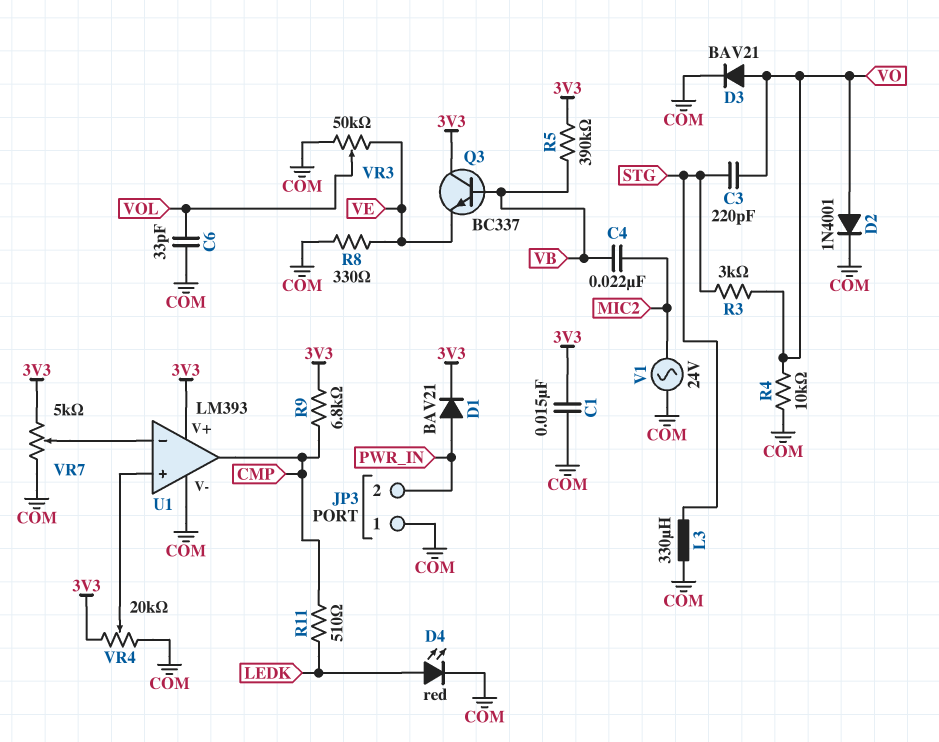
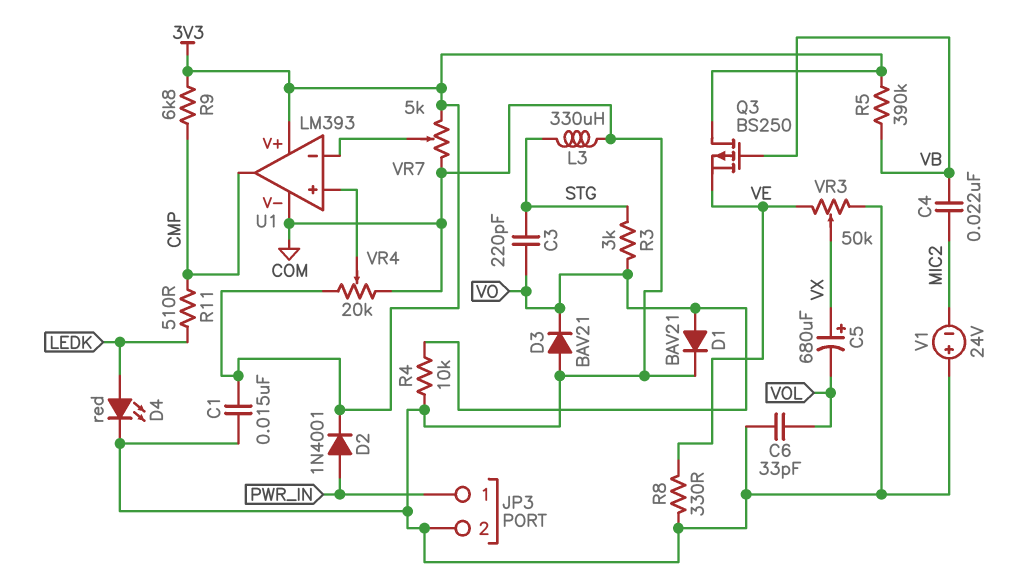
C5: none -> 680uF (plus VX, minus VOL)
D1: diode BAV21 (A PWR_IN, K 3V3) -> diode BAV21 (A VO, K COM)
D2: diode 1N4001 (A VO, K COM) -> diode 1N4001 (A PWR_IN, K 3V3)
D3: diode BAV21 (A VO, K COM) -> diode BAV21 (A COM, K VO)
JP3 pin 1: COM -> PWR_IN
JP3 pin 2: PWR_IN -> COM
Q3: NPN BC337 (B VB, C 3V3, E VE) -> PMOS BS250 (G VB, D 3V3, S VE)
V1: AC 24V (COM, MIC2) -> 24V (plus COM, minus MIC2)
VR3: 50k (COM, VE, wiper VOL) -> 50k (COM, VE, wiper VX)

